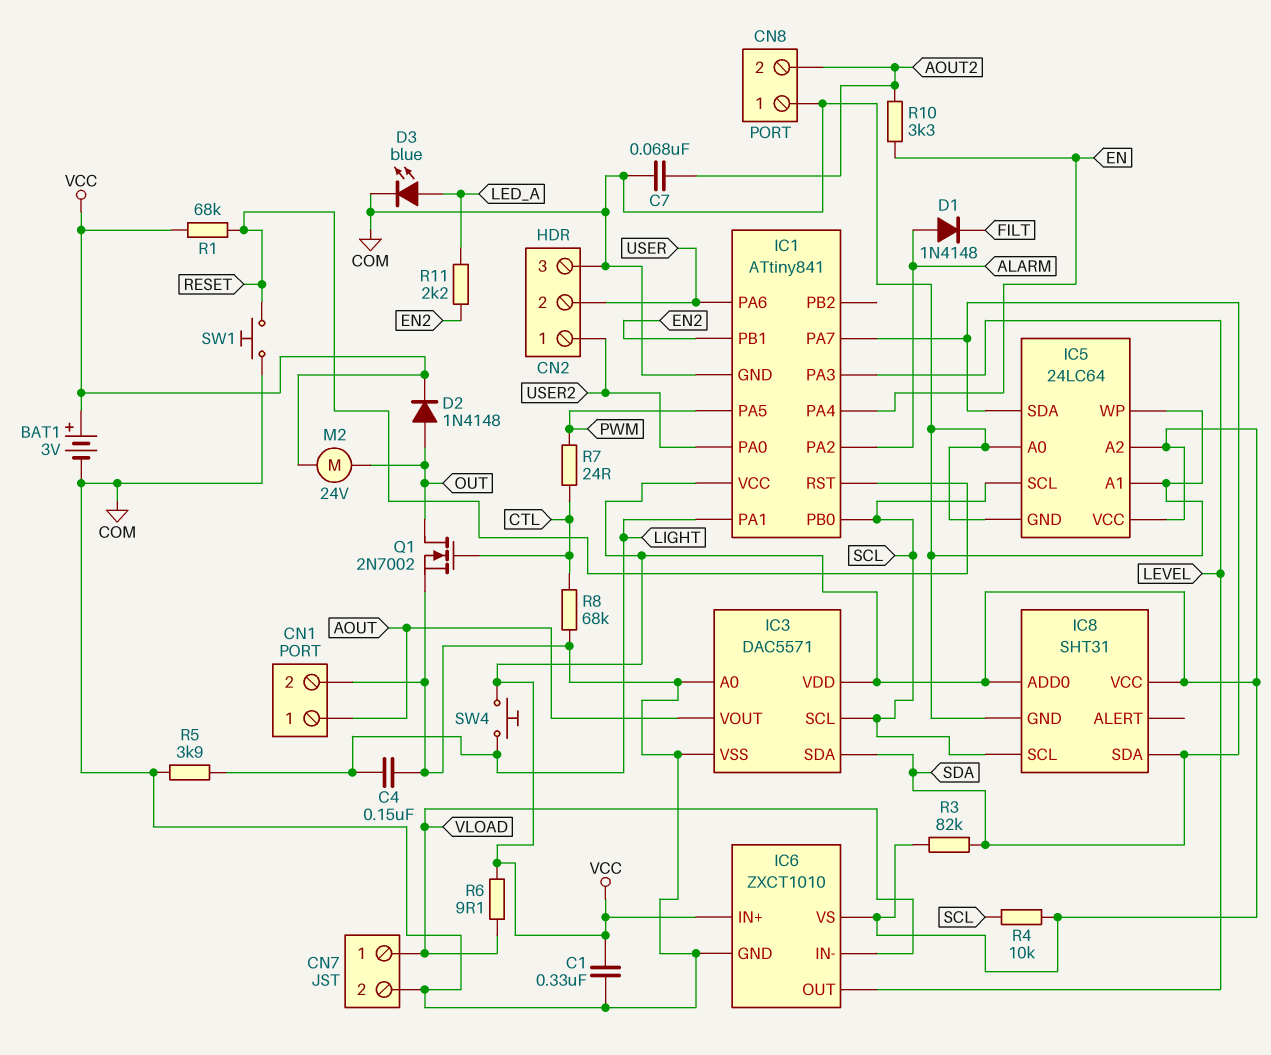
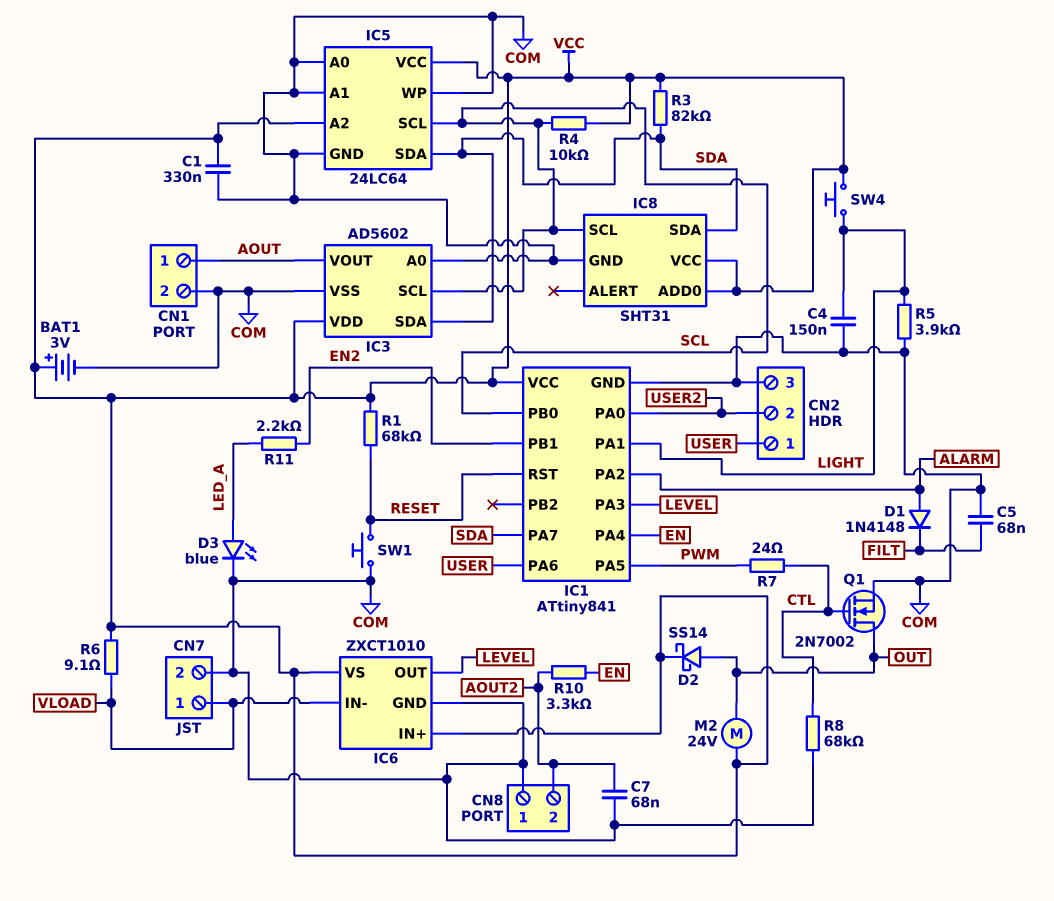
C5: none -> 68nF (COM, FILT)
CN2 pin 1: USER2 -> USER
CN2 pin 2: USER -> USER2
D2: diode 1N4148 (A OUT, K VCC) -> schottky SS14 (A OUT, K VCC)
IC3: DAC5571 -> AD5602

